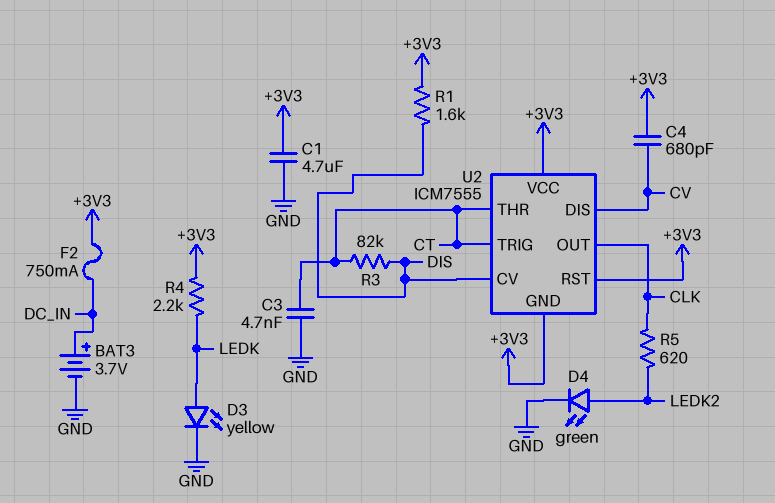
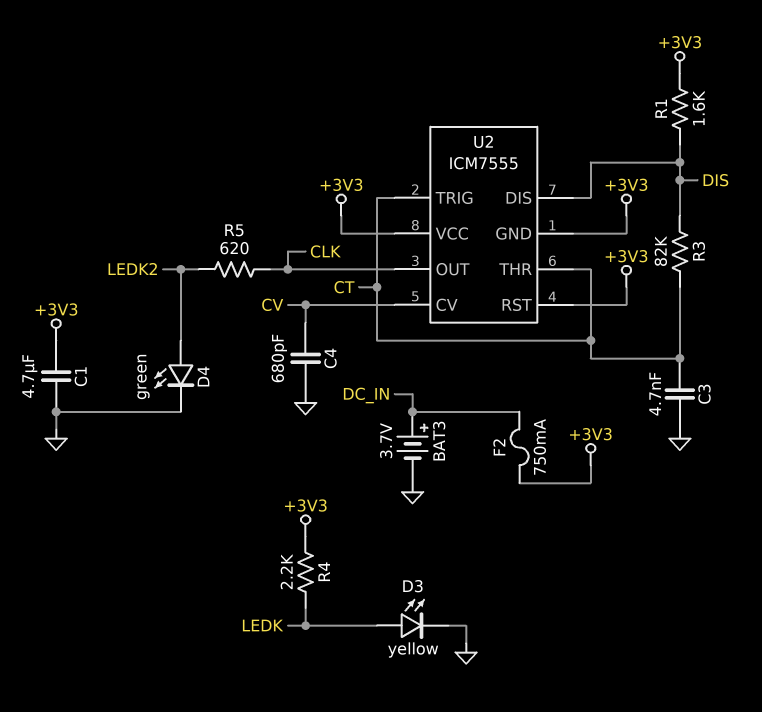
C4: 680pF (+3V3, CV) -> 680pF (CV, GND)
U2 pin CV: DIS -> CV
U2 pin DIS: CV -> DIS

